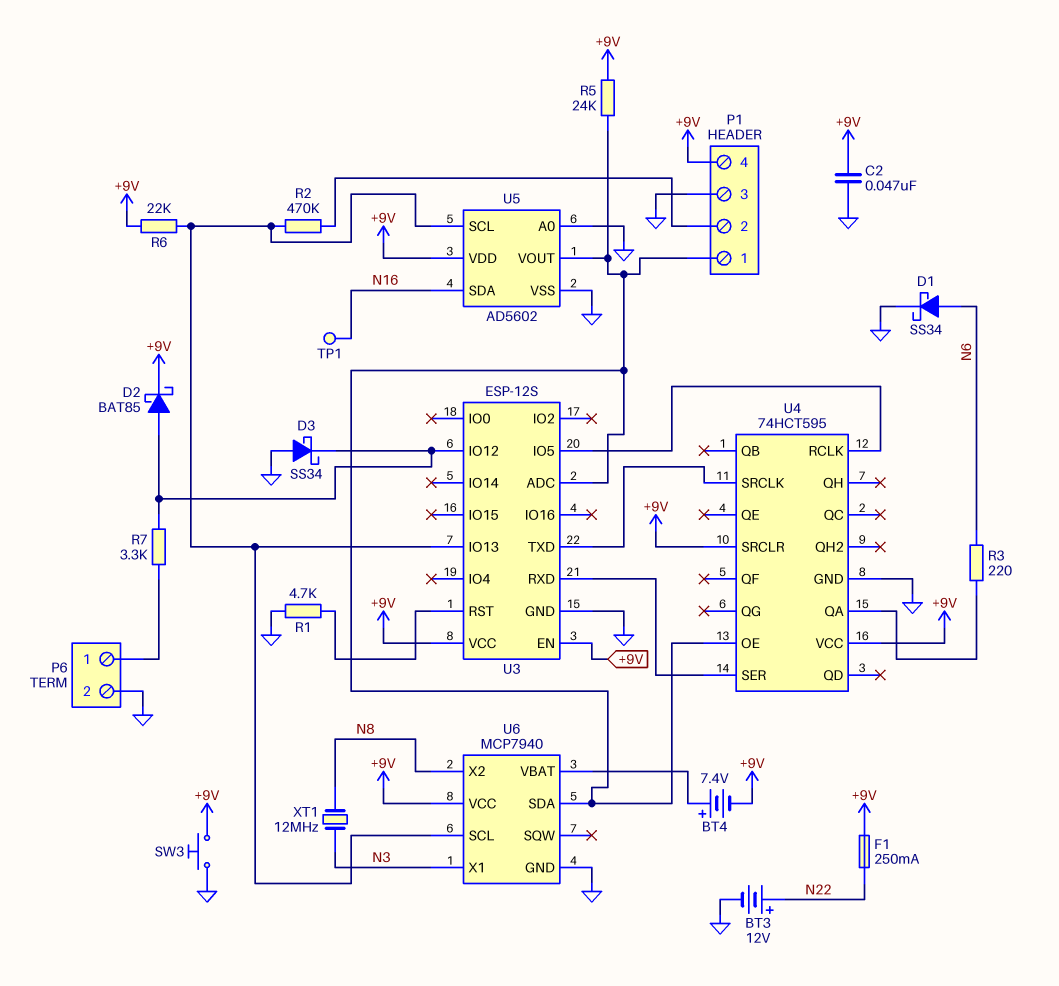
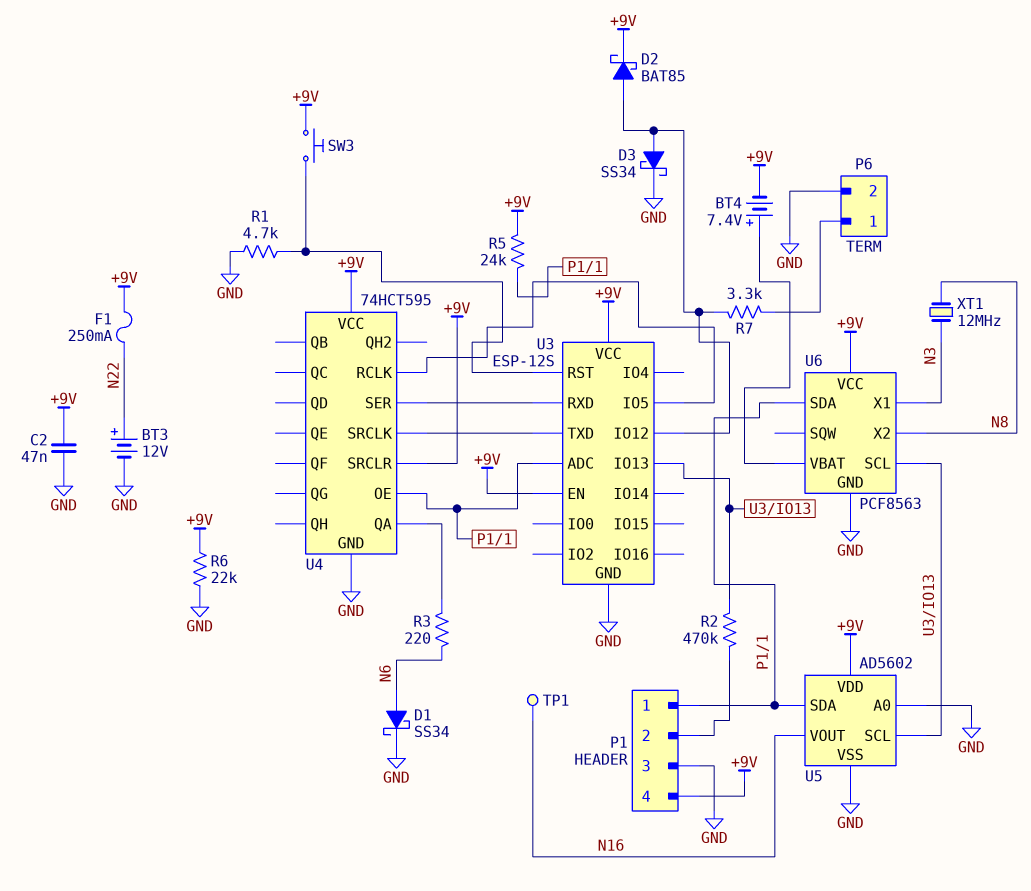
D3: schottky SS34 (A GND, K U3/IO12) -> schottky SS34 (A U3/IO12, K GND)
R6: 22k (+9V, U3/IO13) -> 22k (+9V, GND)
SW3: button (+9V, GND) -> button (+9V, U3/RST)
U5 pin SDA: N16 -> P1/1
U5 pin VOUT: P1/1 -> N16
U6: MCP7940 -> PCF8563

